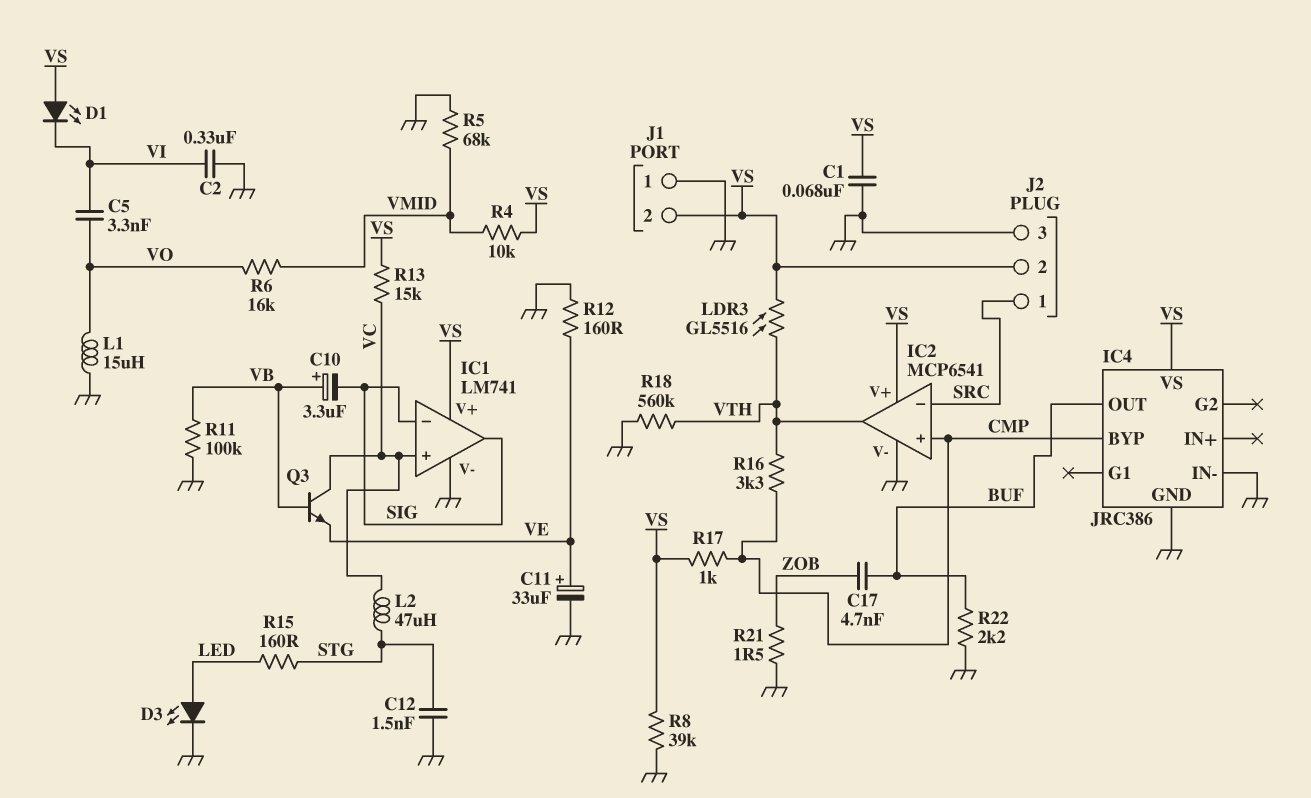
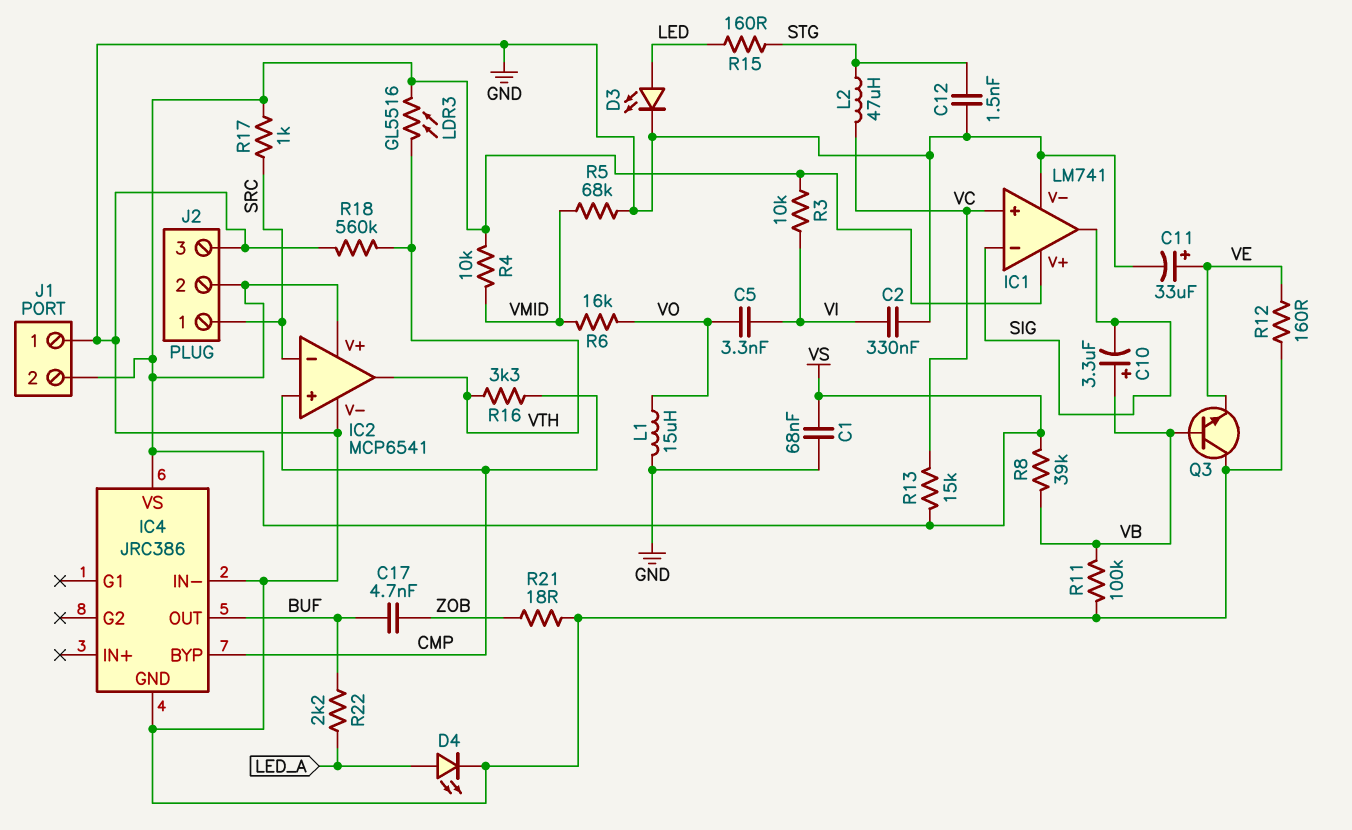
D1: LED (A VS, K VI) -> none
D4: none -> LED (A LED_A, K GND)
Q3: NPN (B VB, C VC, E VE) -> NPN (B VB, C GND, E VE)
R3: none -> 10k (VI, VS)
R8: 39k (GND, VS) -> 39k (VB, VS)
R17: 1k (CMP, VS) -> 1k (SRC, VS)
R21: 1.5 (GND, ZOB) -> 18 (GND, ZOB)
R22: 2.2k (BUF, GND) -> 2.2k (BUF, LED_A)

